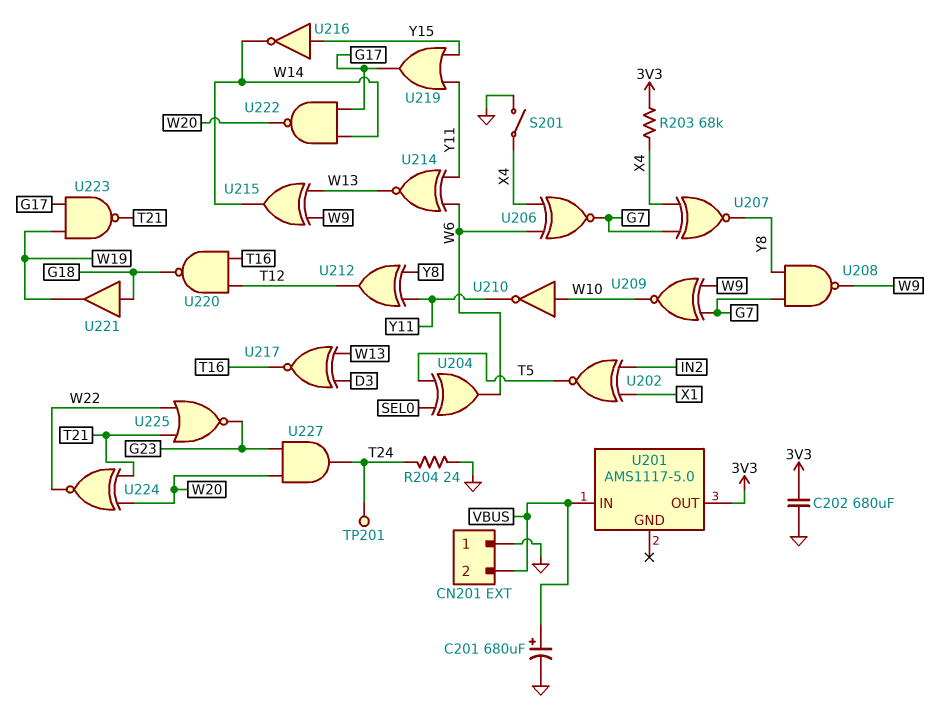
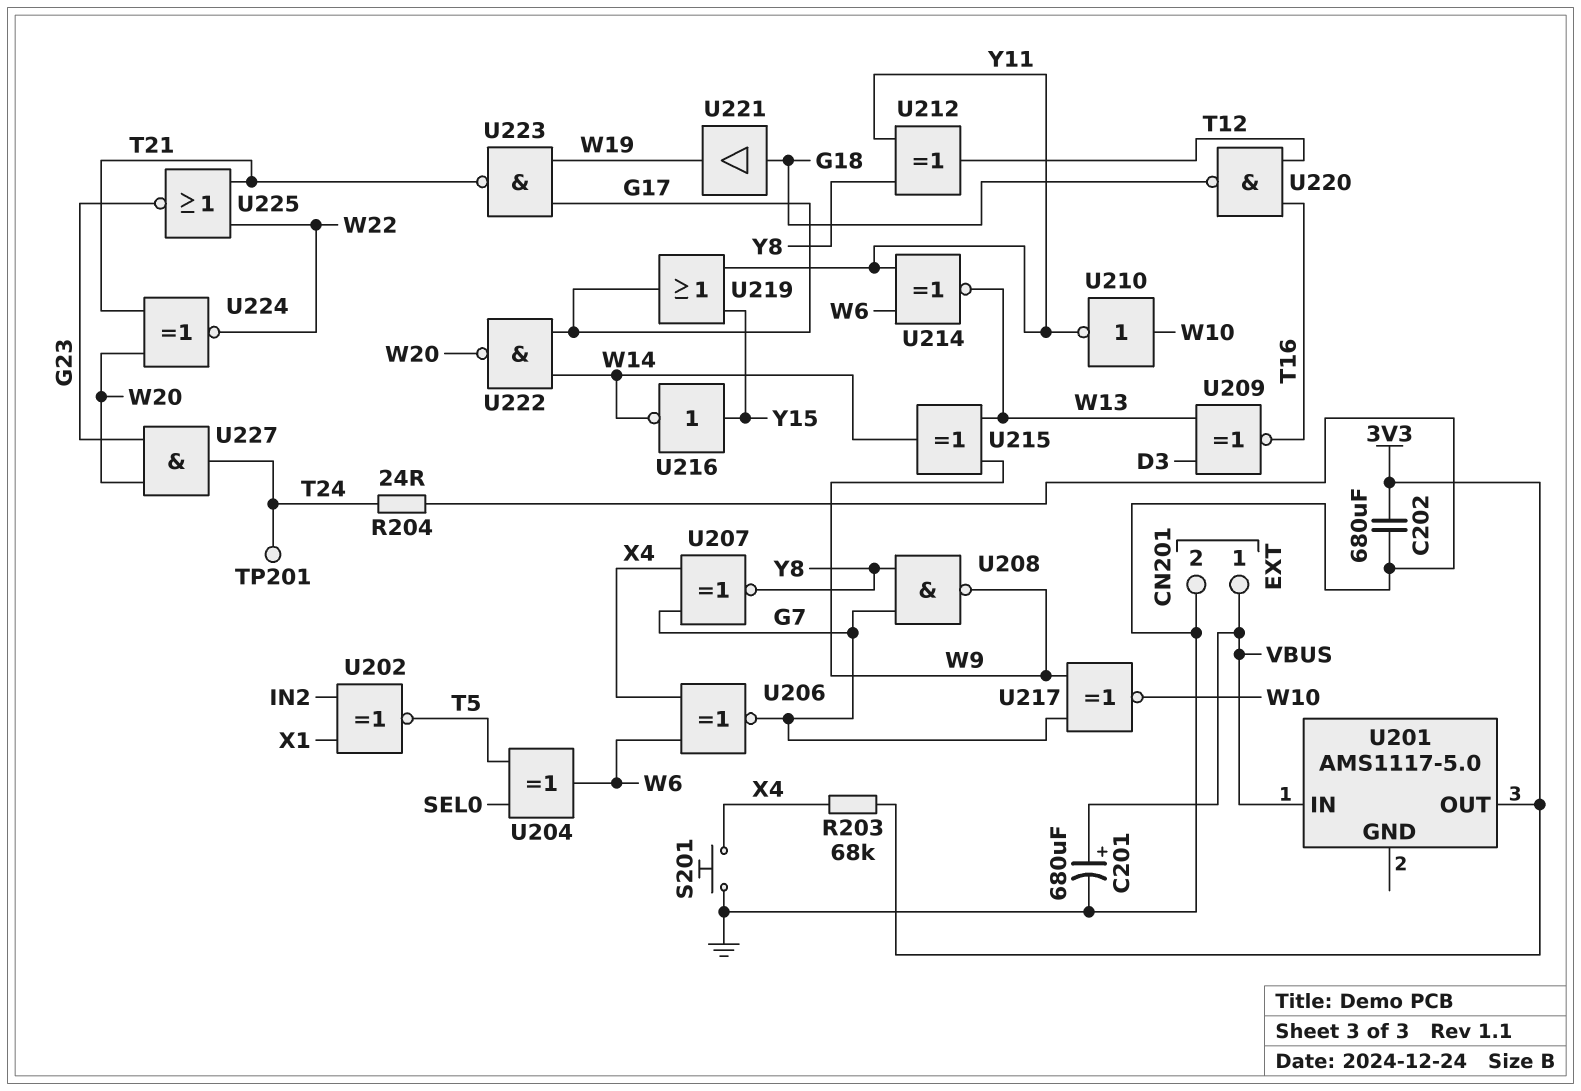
CN201 pin 1: GND -> VBUS
CN201 pin 2: VBUS -> GND
S201: switch (GND, X4) -> button (GND, X4)
U209: XNOR (in G7, in W9, out W10) -> XNOR (in D3, in W13, out T16)
U217: XNOR (in D3, in W13, out T16) -> XNOR (in G7, in W9, out W10)

